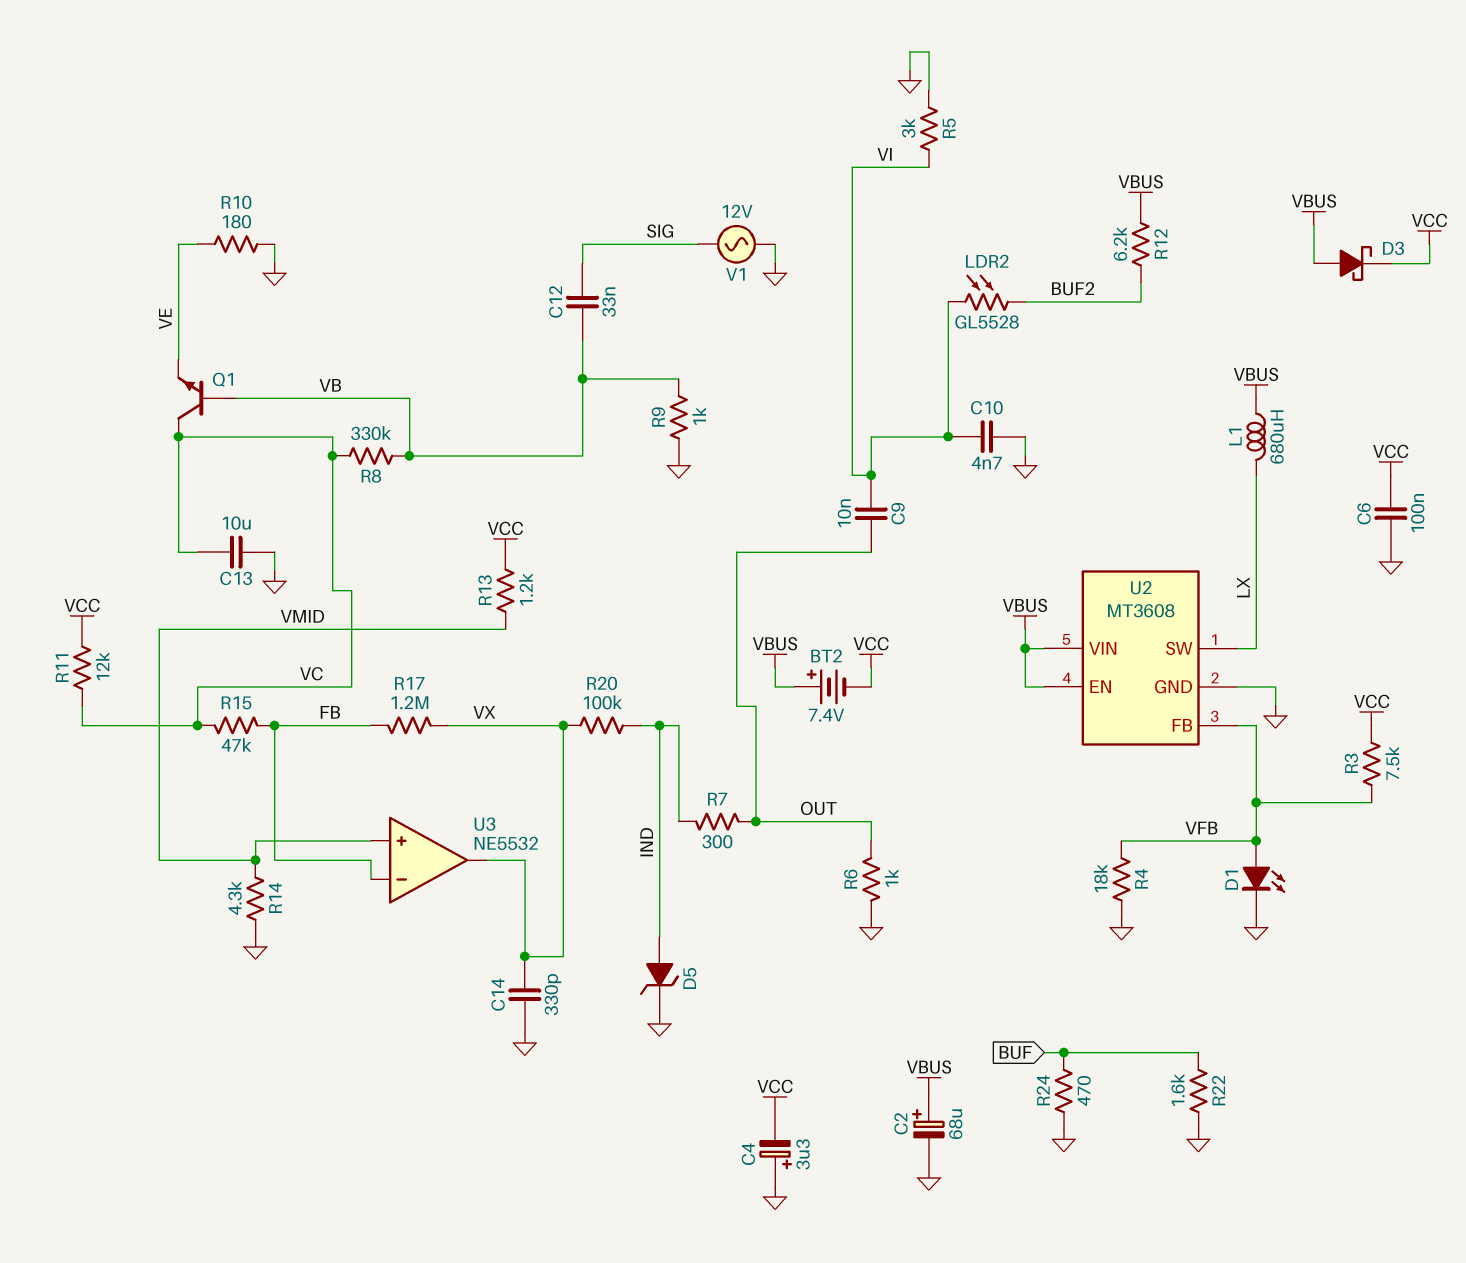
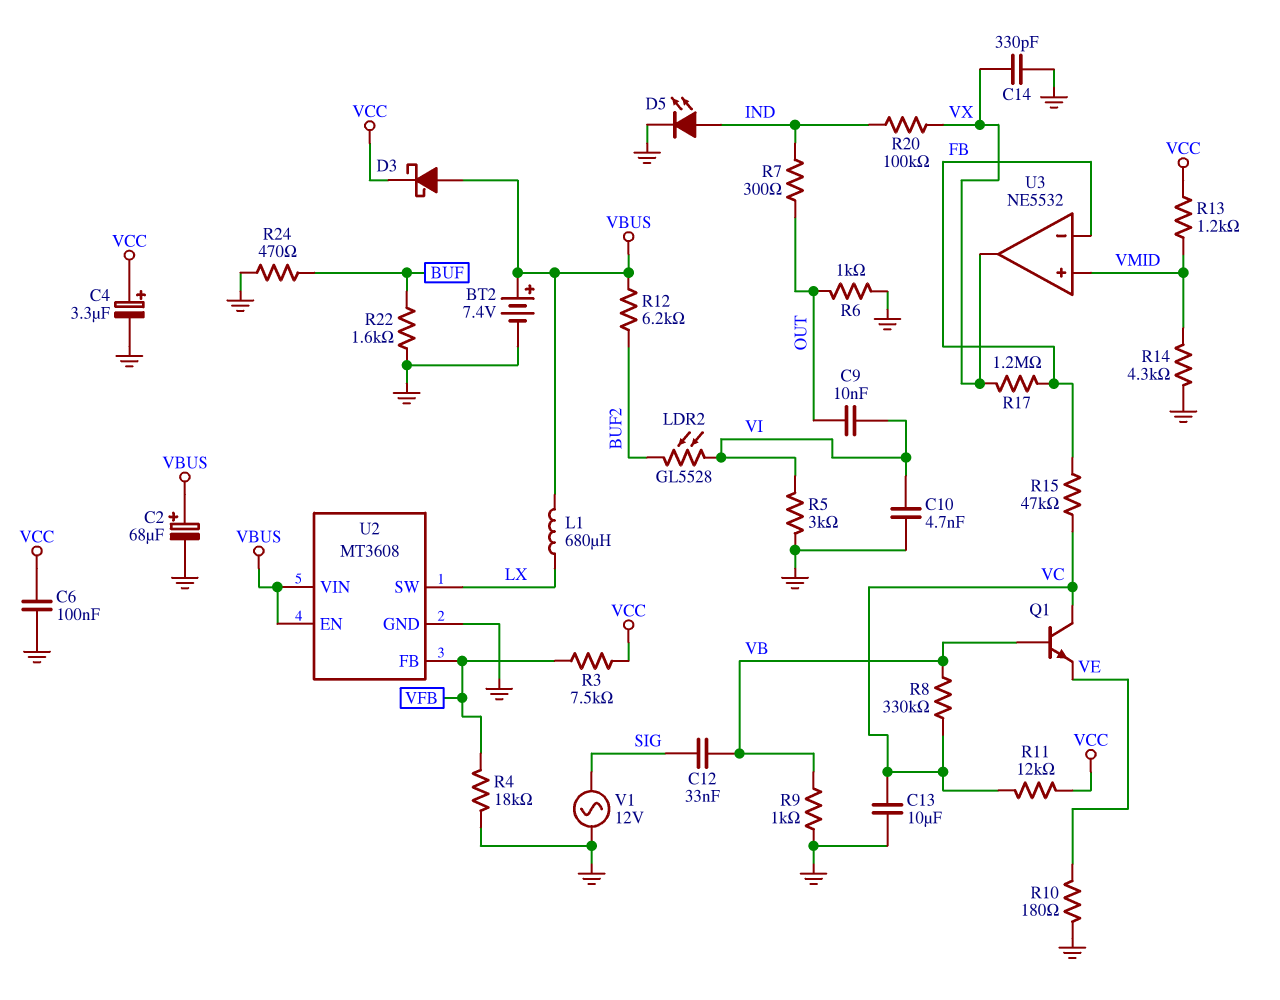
BT2: 7.4V (plus VBUS, minus VCC) -> 7.4V (plus VBUS, minus GND)
C4: 3.3uF (plus GND, minus VCC) -> 3.3uF (plus VCC, minus GND)
D1: LED (A VFB, K GND) -> none
D5: zener (A IND, K GND) -> LED (A IND, K GND)

